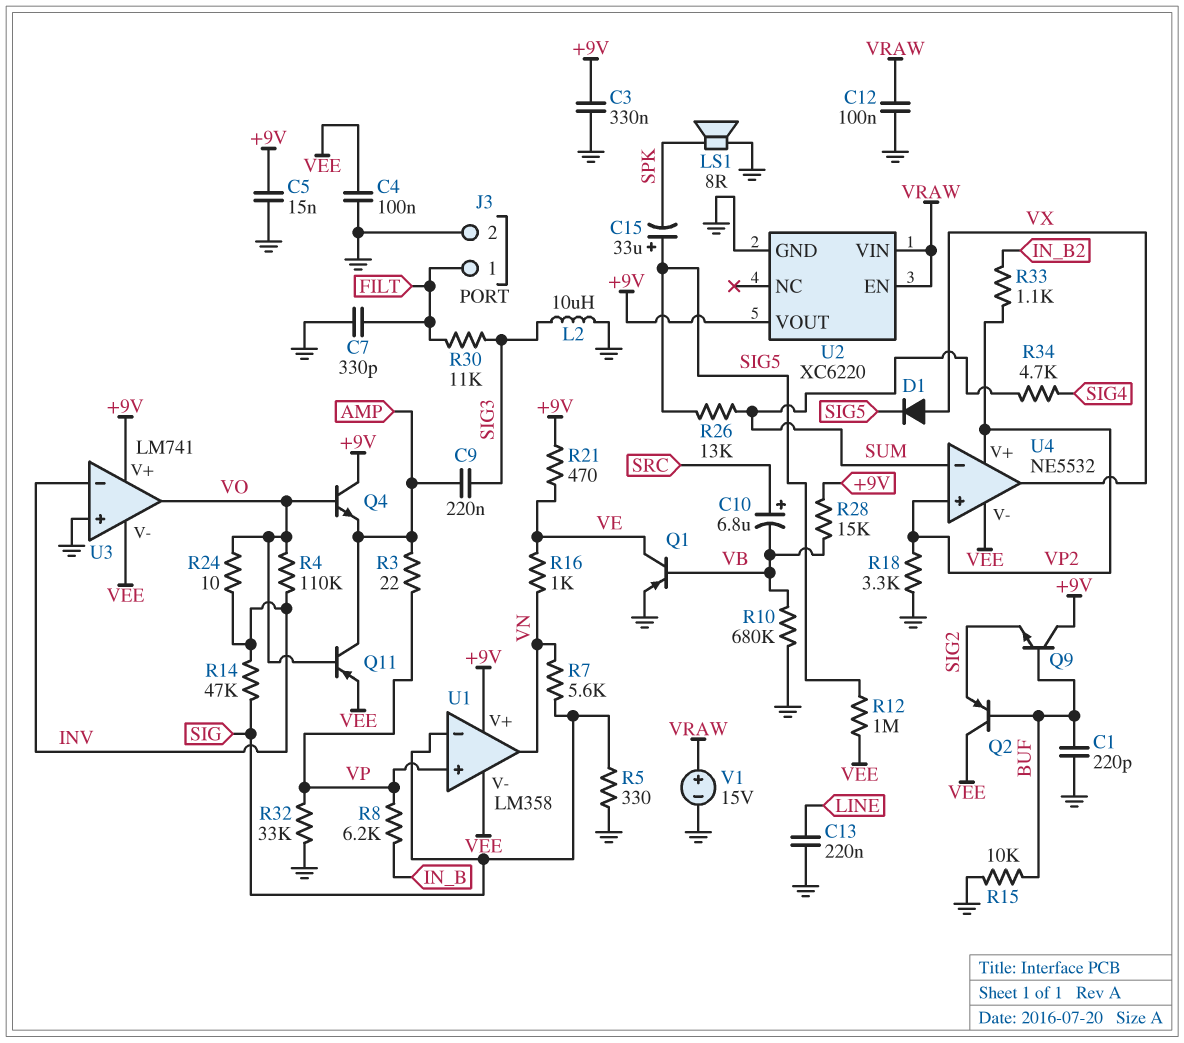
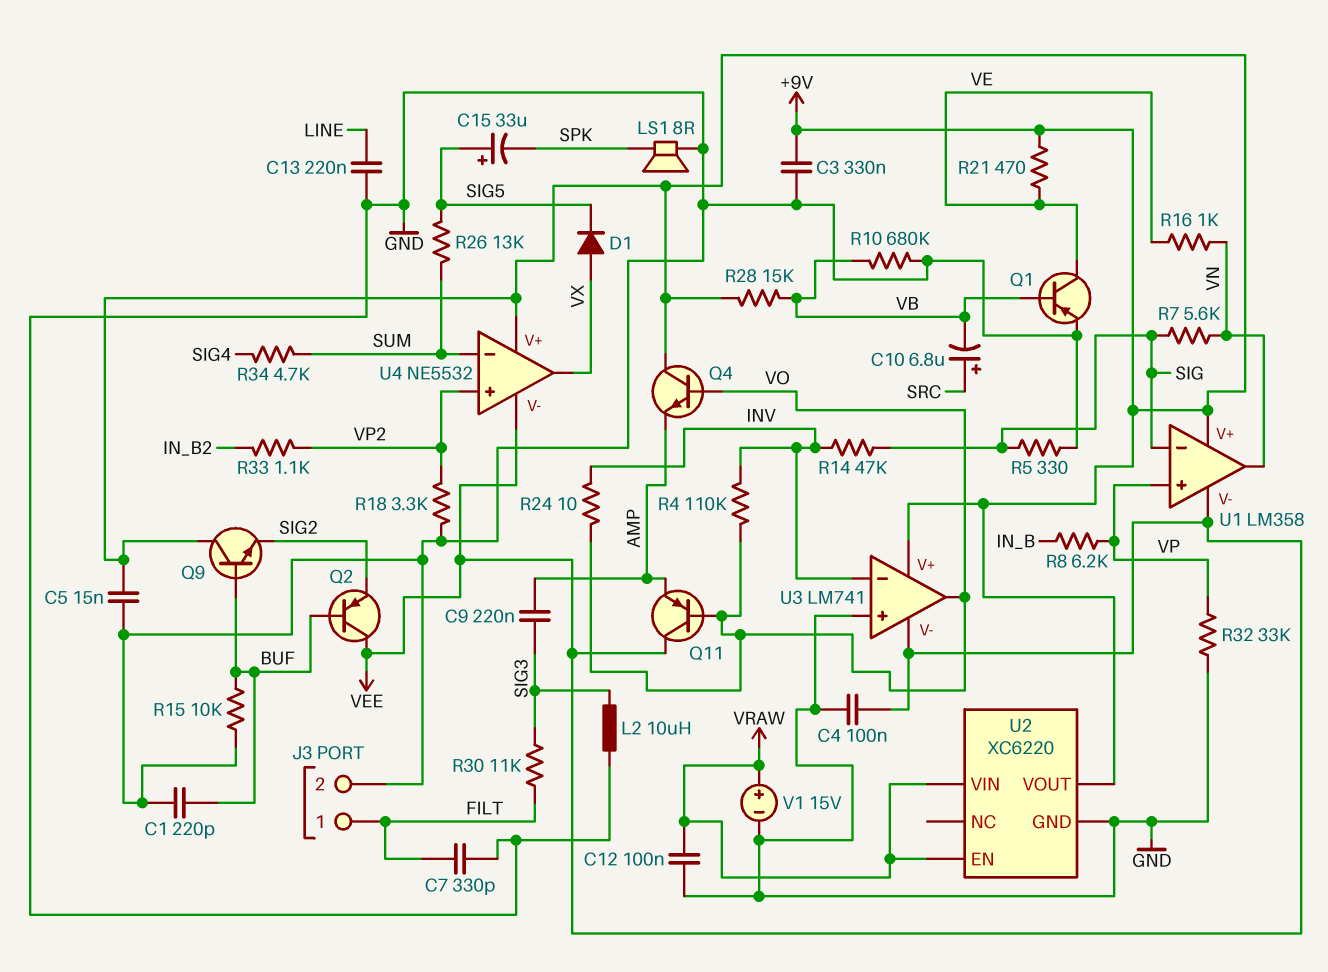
Q11: PNP (B VO, C AMP, E VEE) -> PNP (B VO, C VEE, E AMP)
R3: 22 (AMP, VP) -> none
R12: 1M (SIG5, VEE) -> none
U4 pin V+: VP2 -> +9V

